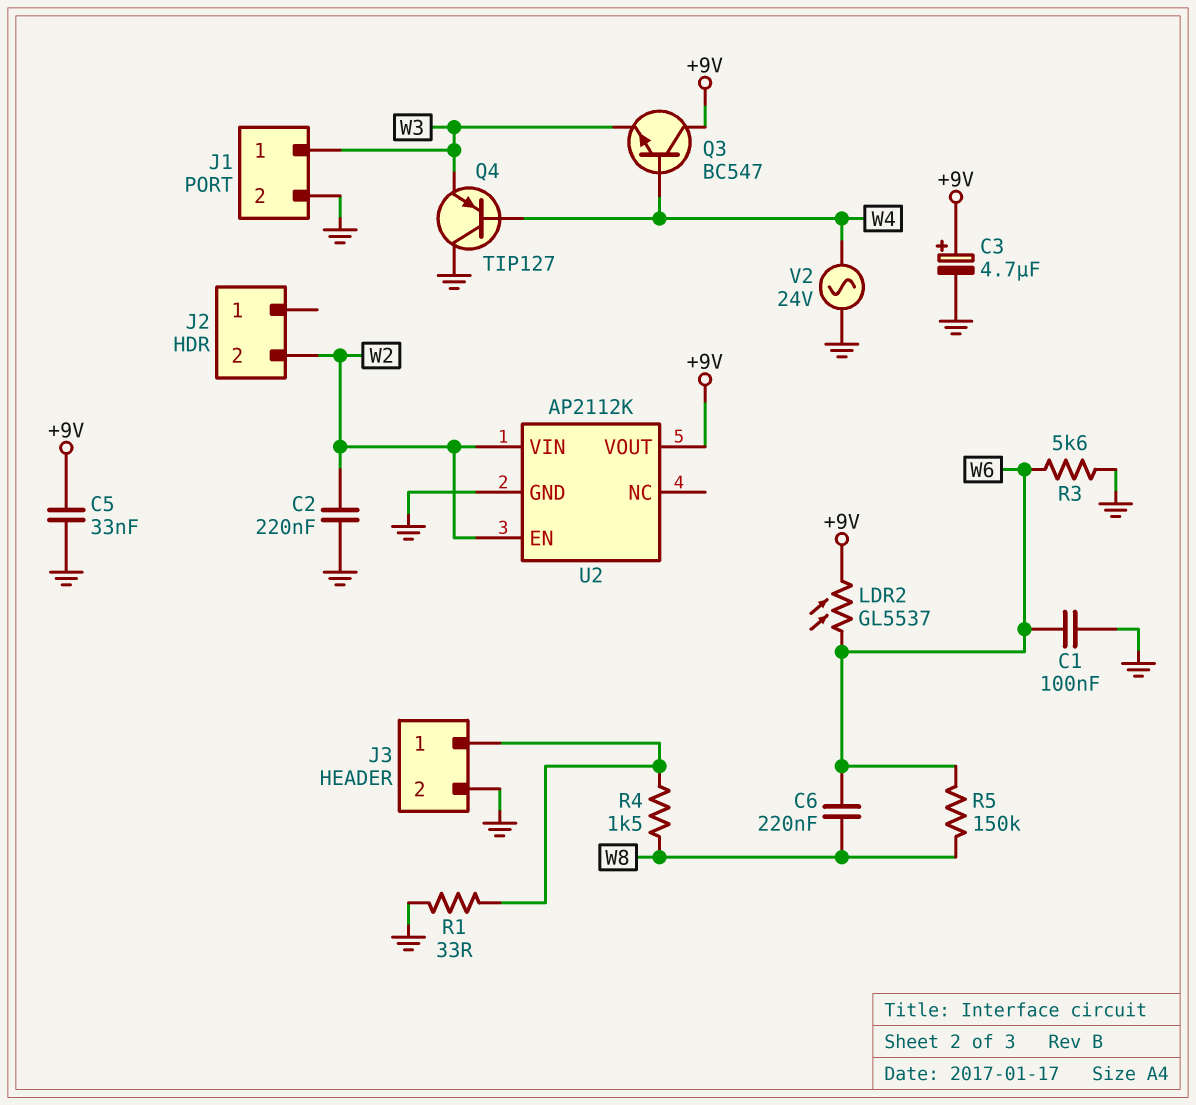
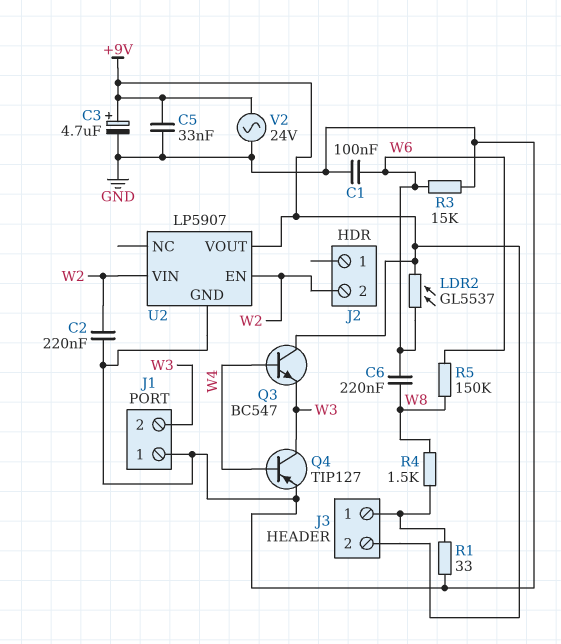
J1 pin 1: W3 -> GND
J1 pin 2: GND -> W3
J3 pin 2: GND -> +9V
Q4: PNP TIP127 (B W4, C GND, E W3) -> PNP TIP127 (B W4, C W3, E GND)
R3: 5.6k (GND, W6) -> 15k (GND, W6)
U2: AP2112K -> LP5907
V2: AC 24V (GND, W4) -> AC 24V (+9V, GND)

